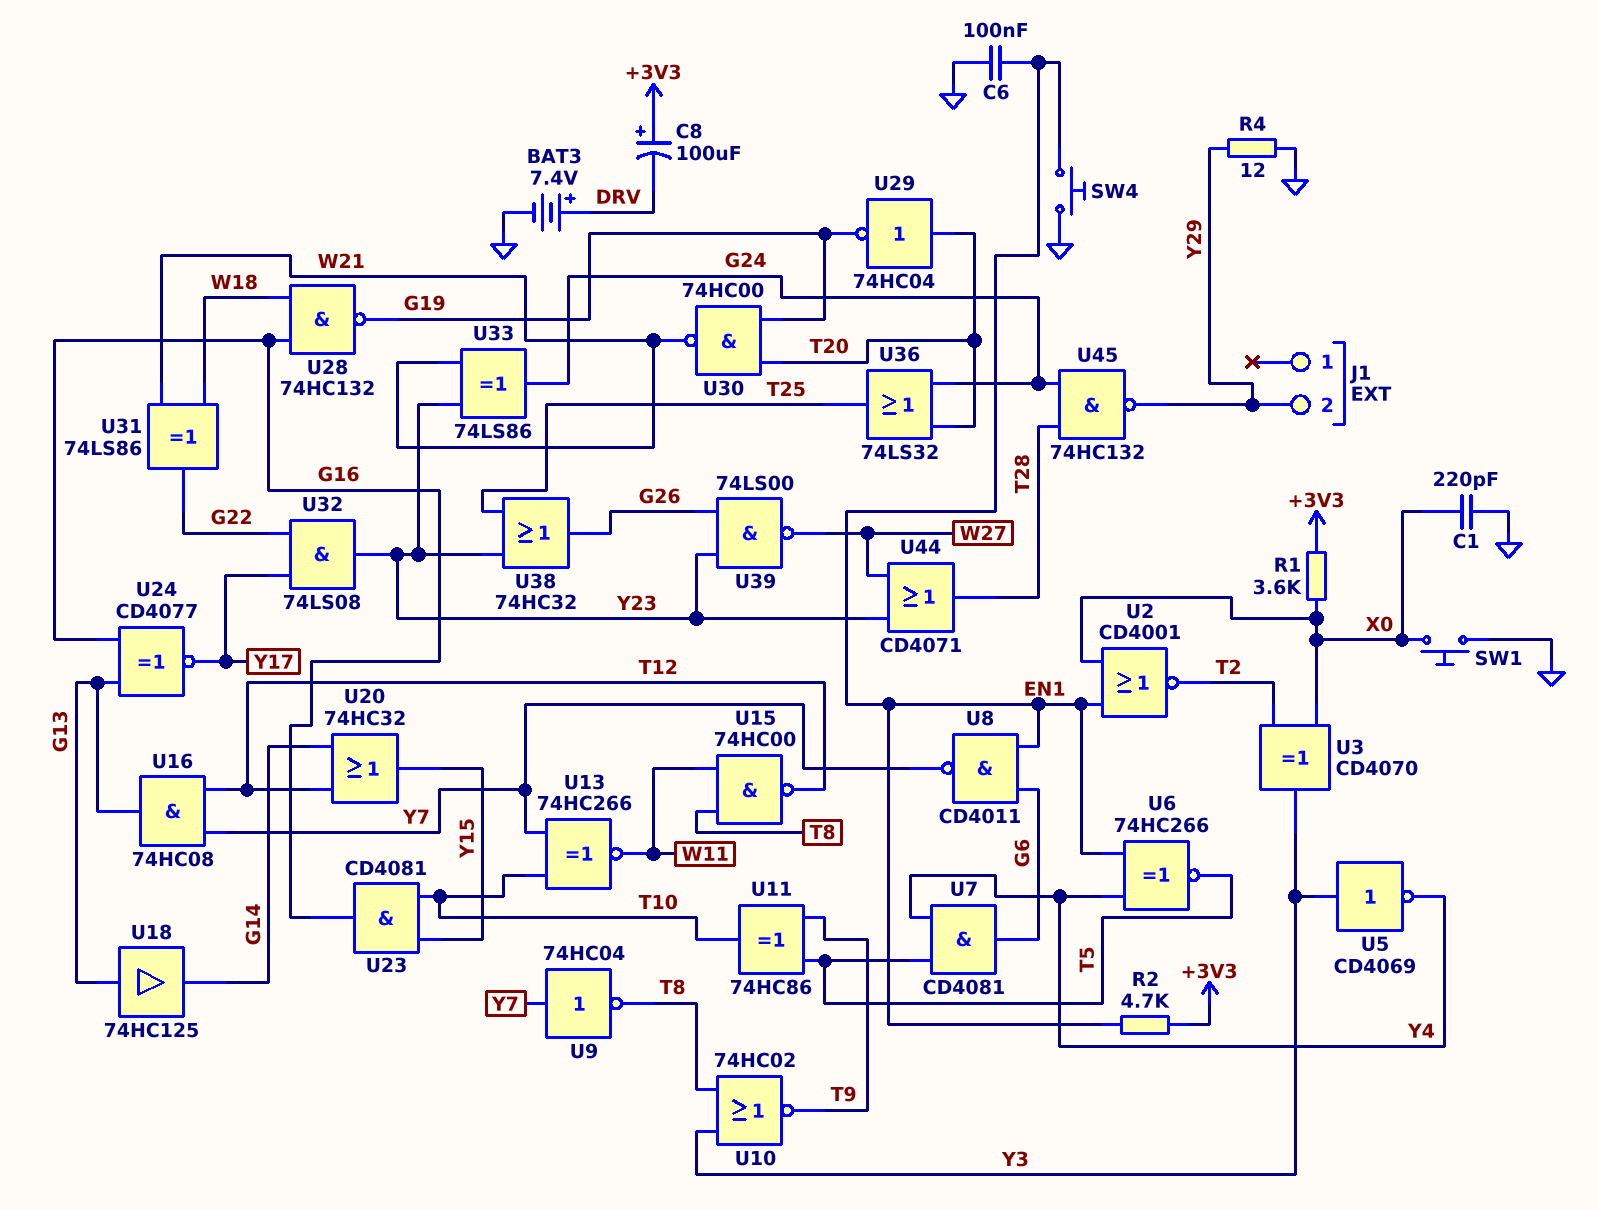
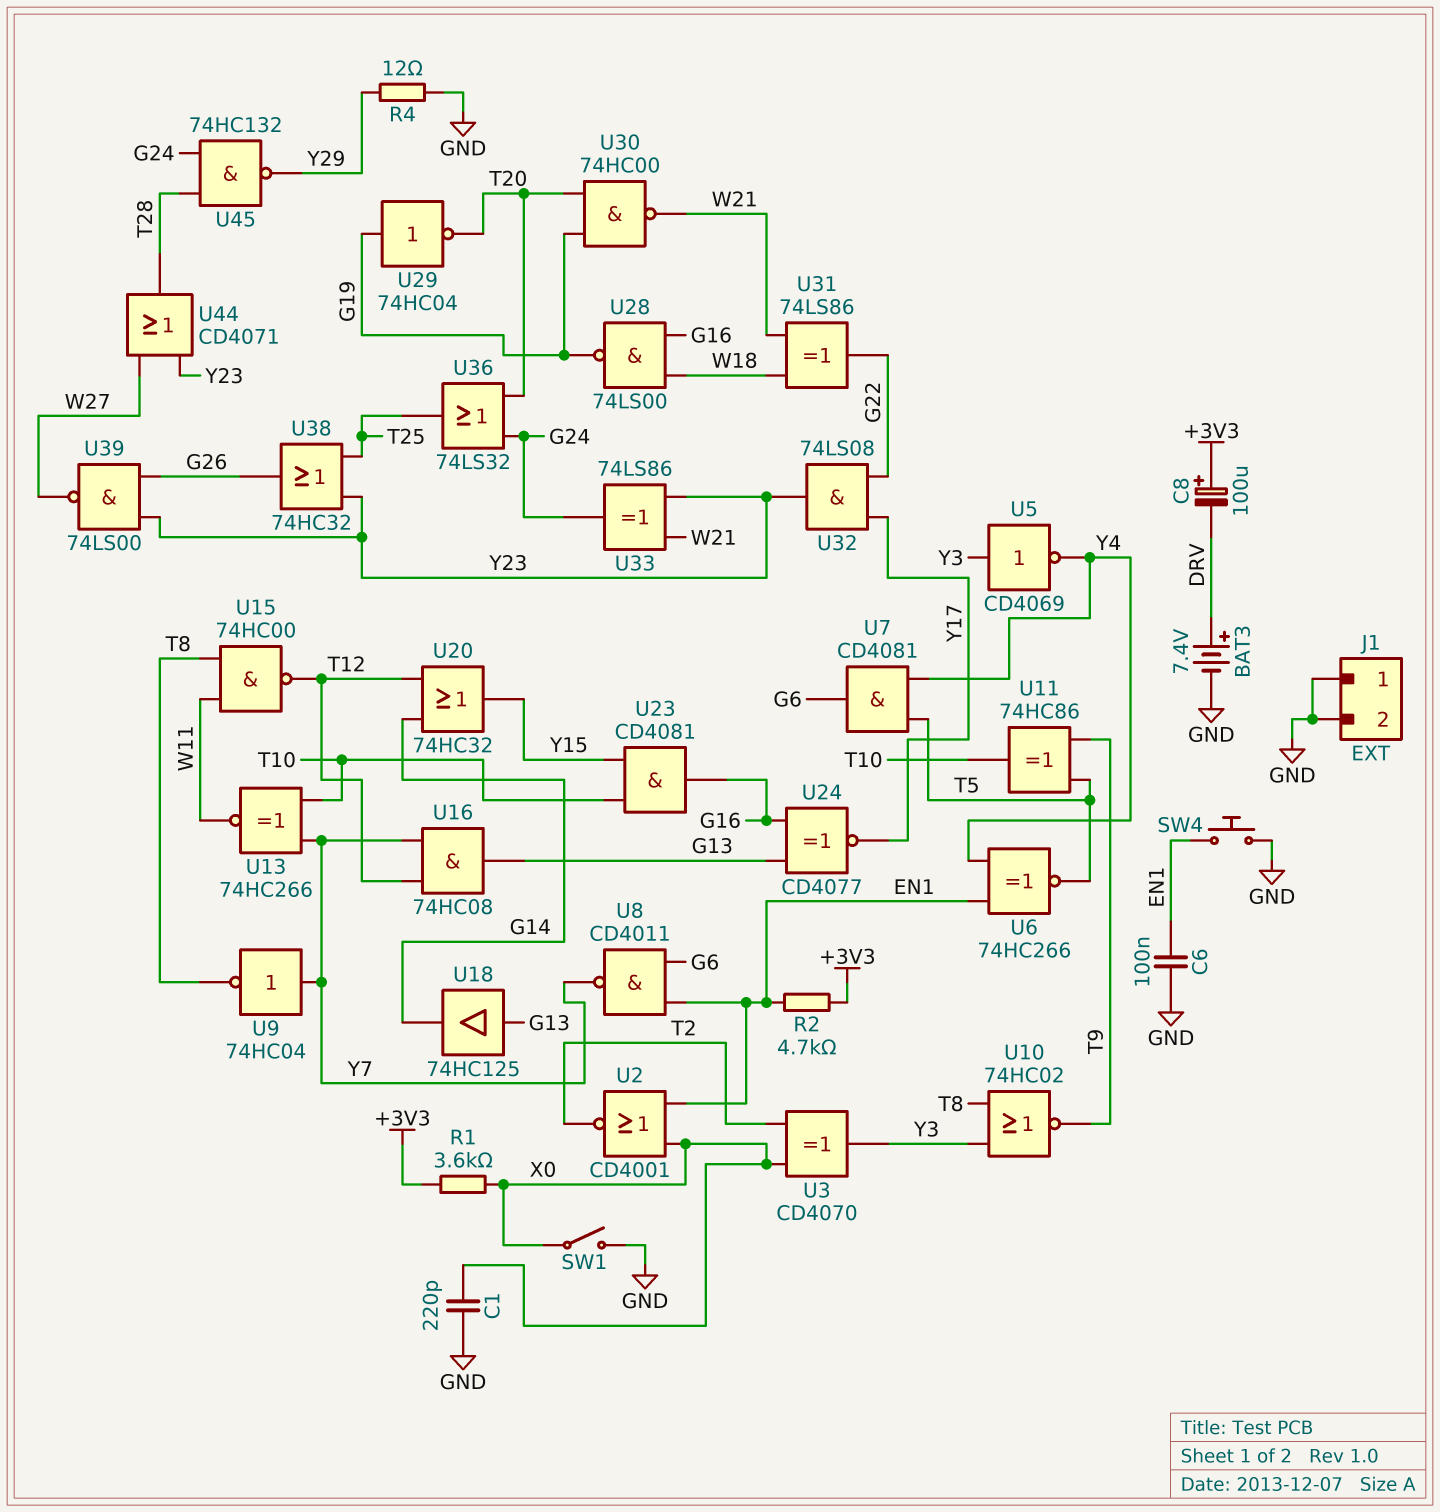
J1 pin 1: none -> GND
J1 pin 2: Y29 -> GND
SW1: button (GND, X0) -> switch (GND, X0)
U28: NAND 74HC132 (in G16, in W18, out G19) -> NAND 74LS00 (in G16, in W18, out G19)
U29: NOT 74HC04 (in T20, out G19) -> NOT 74HC04 (in G19, out T20)

